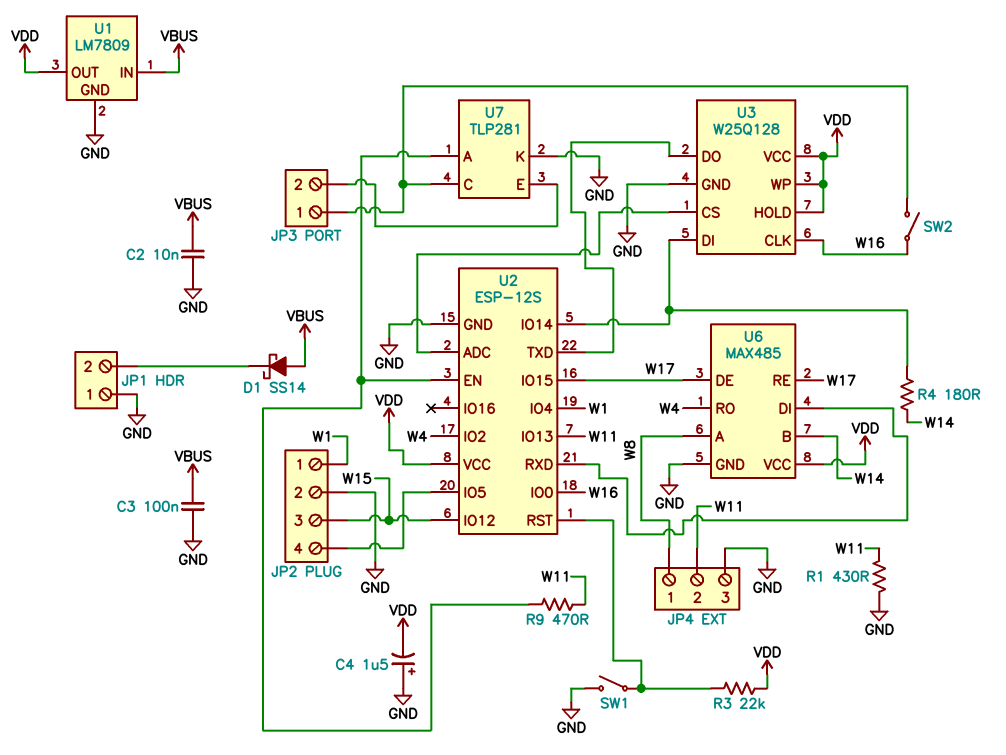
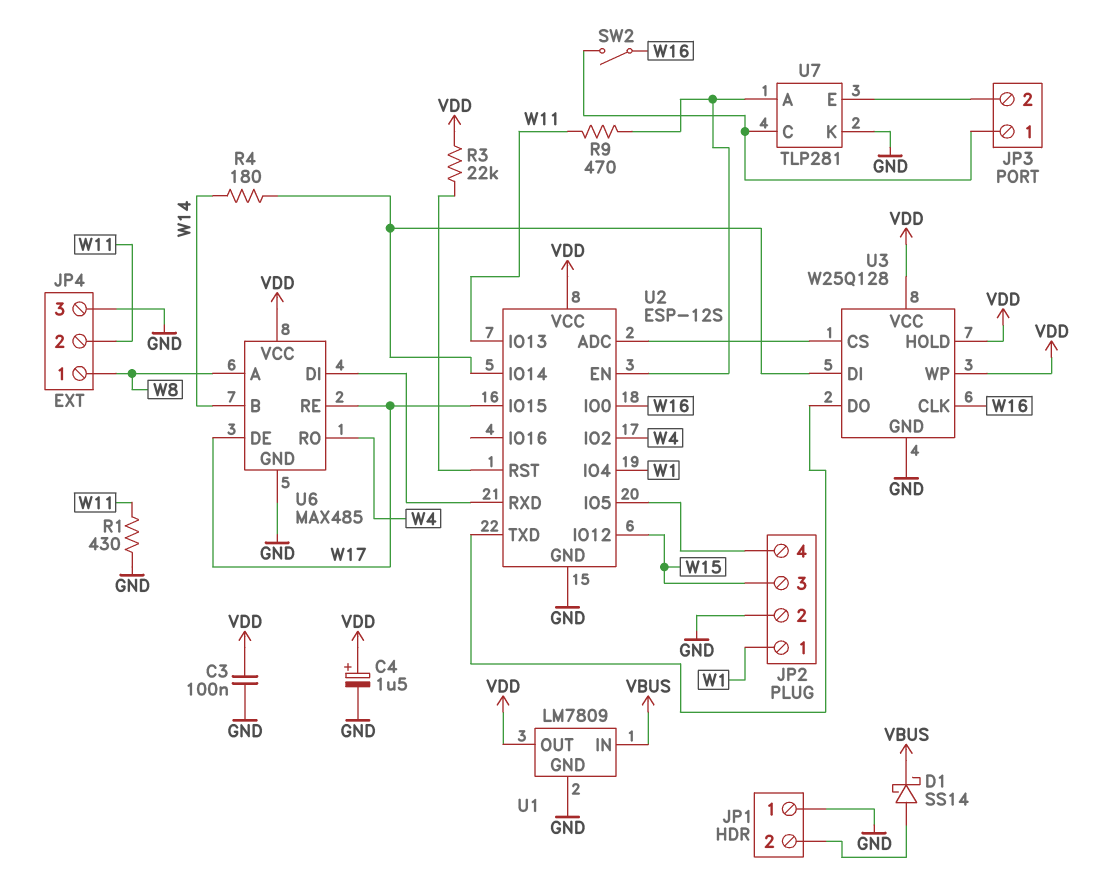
C2: 10nF (GND, VBUS) -> none
C3: 100nF (GND, VBUS) -> 100nF (GND, VDD)
C4: 1.5uF (plus GND, minus VDD) -> 1.5uF (plus VDD, minus GND)
D1: schottky SS14 (A VBUS, K JP1/2) -> schottky SS14 (A JP1/2, K VBUS)
SW1: switch (GND, U2/RST) -> none

